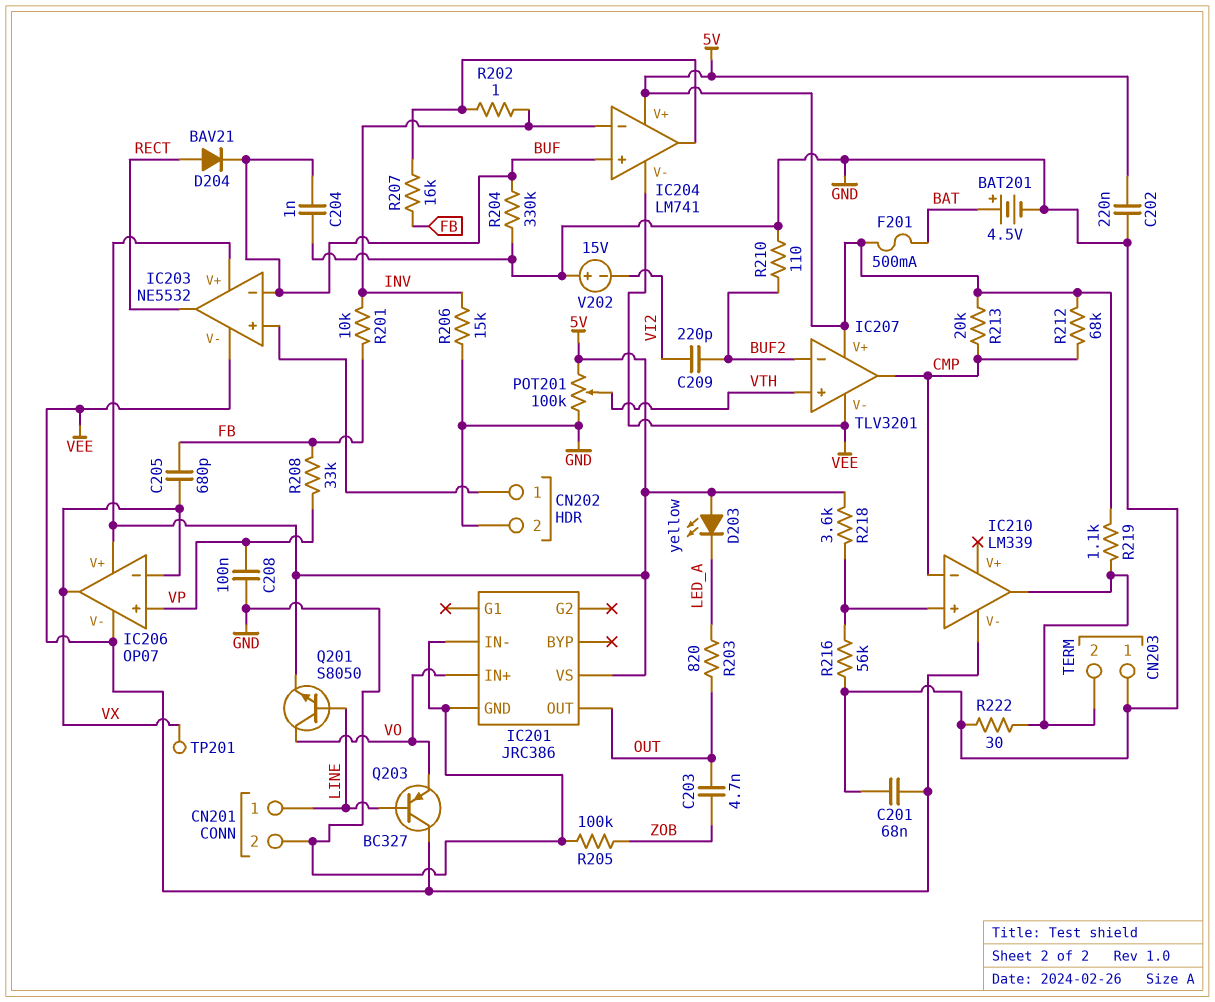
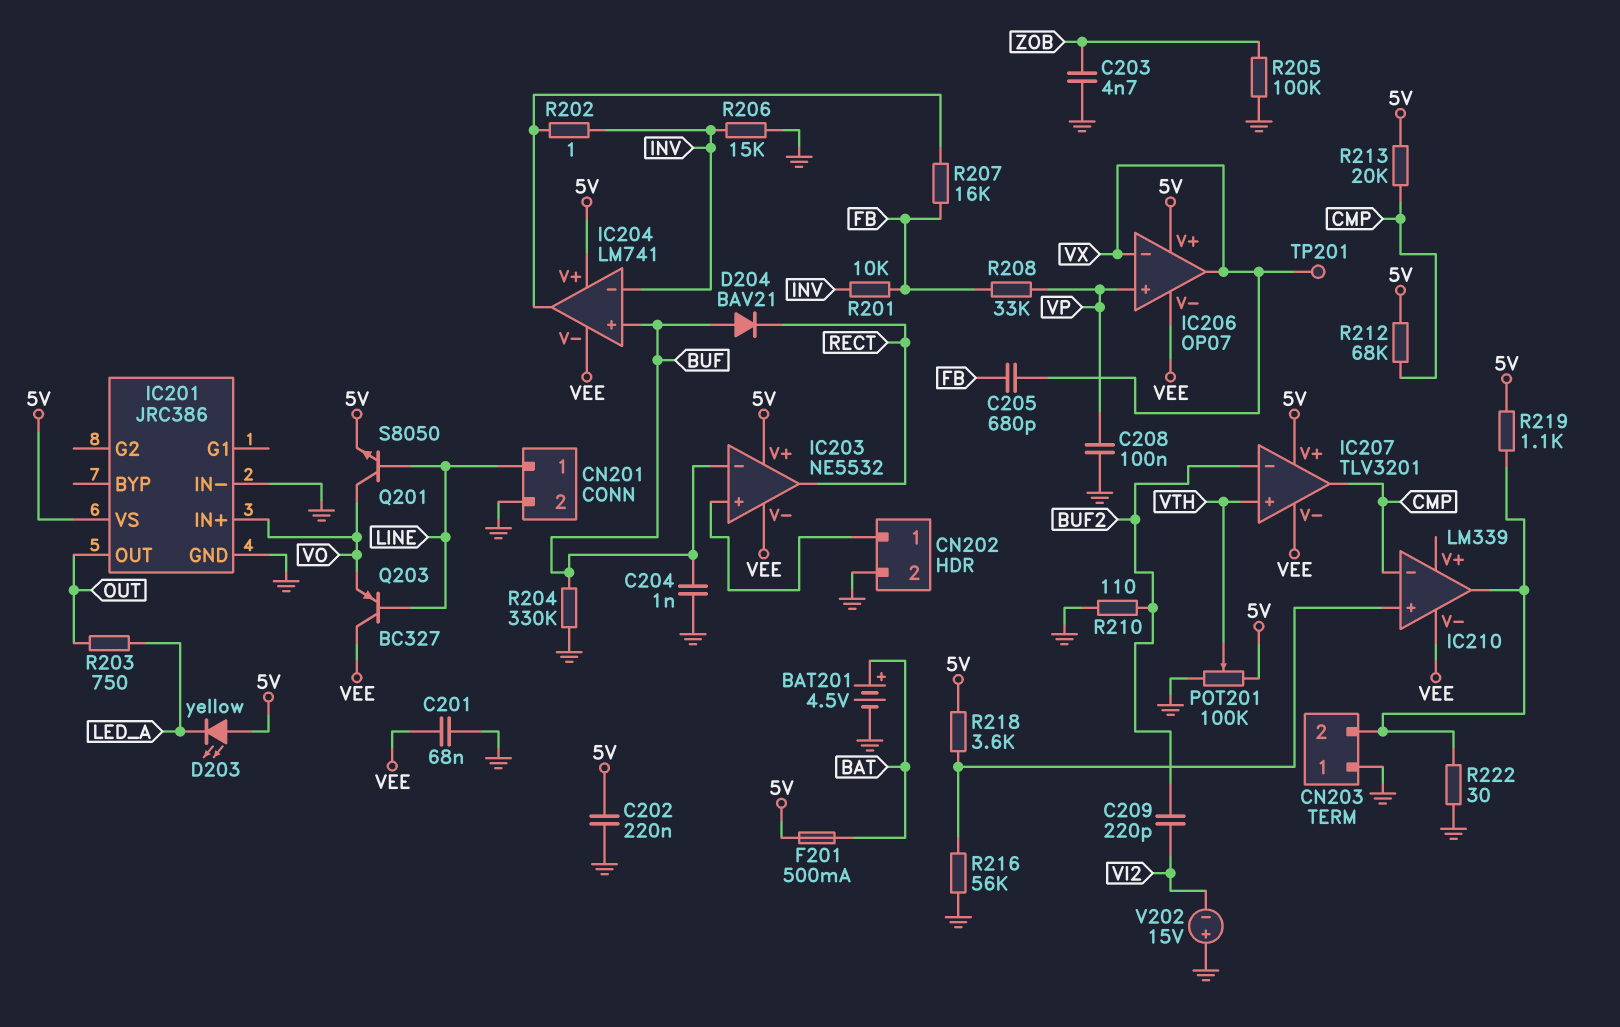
C203: 4.7nF (OUT, ZOB) -> 4.7nF (GND, ZOB)
D204: diode BAV21 (A RECT, K BUF) -> diode BAV21 (A BUF, K RECT)
R203: 820 (LED_A, OUT) -> 750 (LED_A, OUT)

